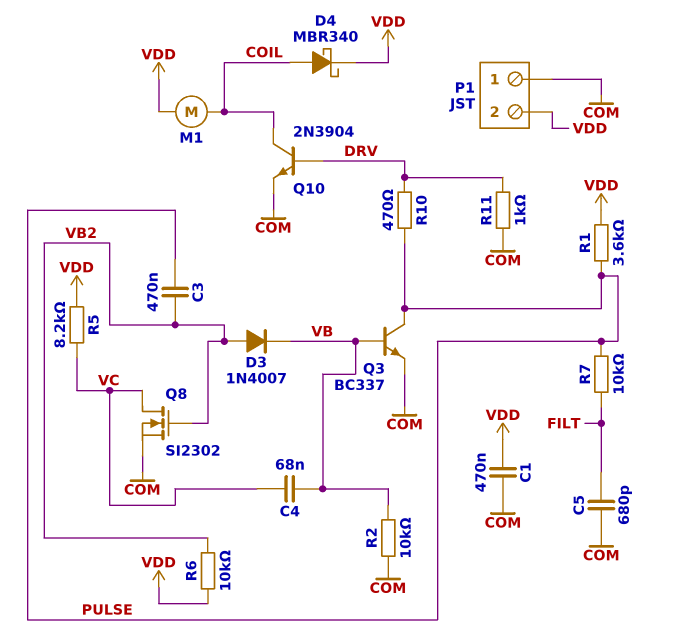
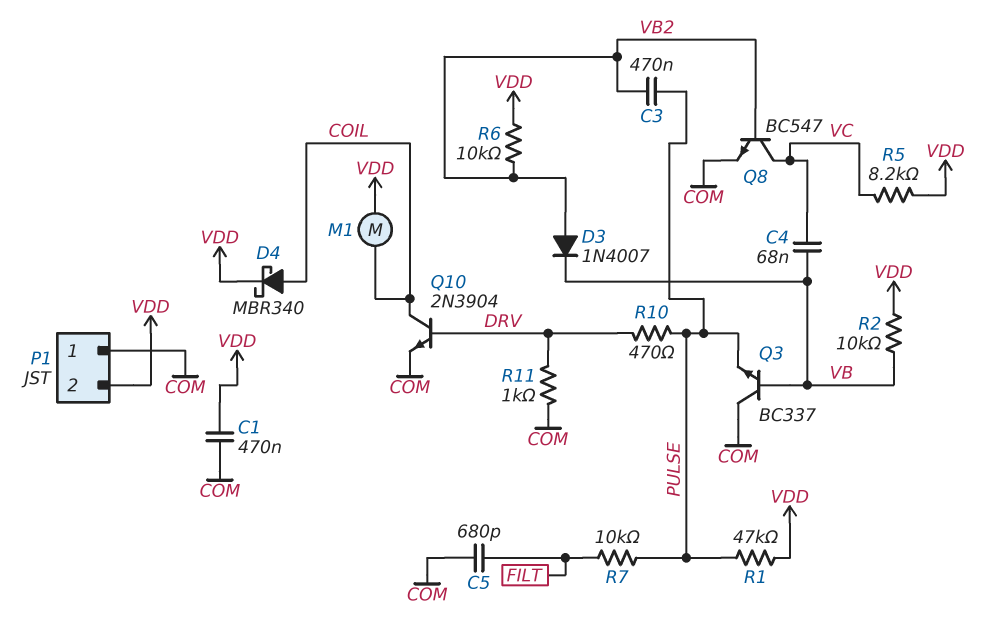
Q3: NPN BC337 (B VB, C PULSE, E COM) -> NPN BC337 (B VB, C COM, E PULSE)
Q8: NMOS SI2302 (G VB2, D VC, S COM) -> NPN BC547 (B VB2, C VC, E COM)
R1: 3.6k (PULSE, VDD) -> 47k (PULSE, VDD)
R2: 10k (COM, VB) -> 10k (VB, VDD)

